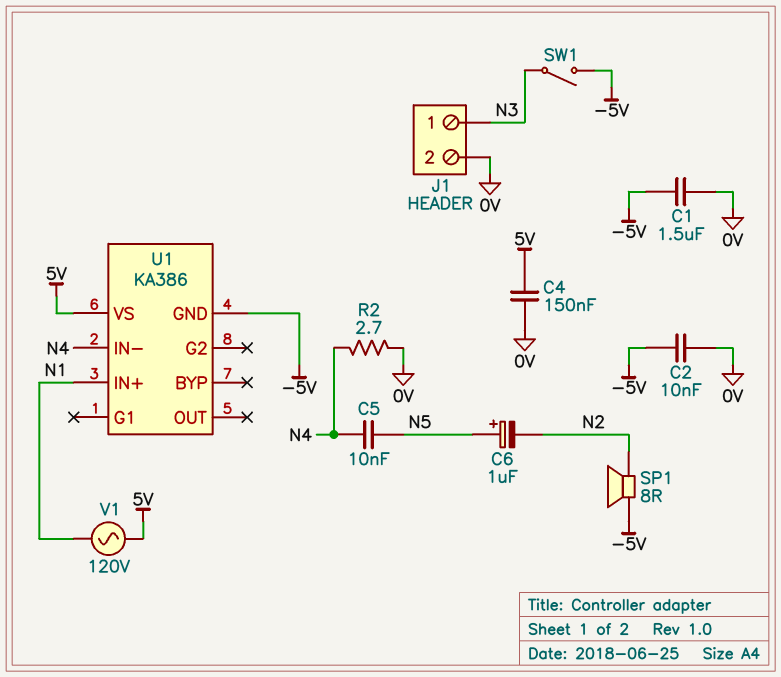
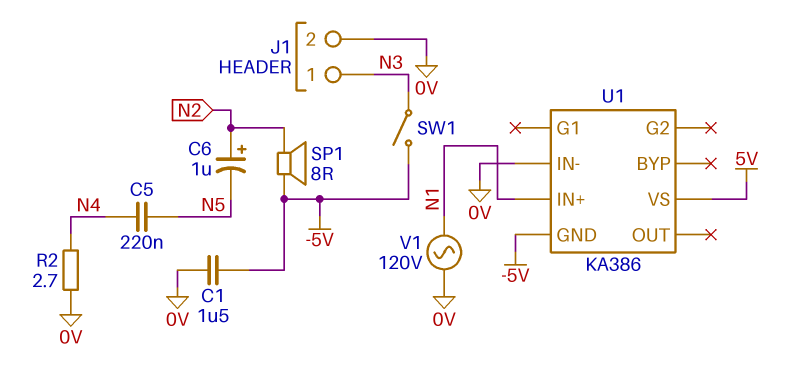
C2: 10nF (-5V, 0V) -> none
C4: 150nF (0V, 5V) -> none
C5: 10nF (N4, N5) -> 220nF (N4, N5)
C6: 1uF (plus N5, minus N2) -> 1uF (plus N2, minus N5)
U1 pin IN-: N4 -> 0V
V1: AC 120V (5V, N1) -> AC 120V (0V, N1)

